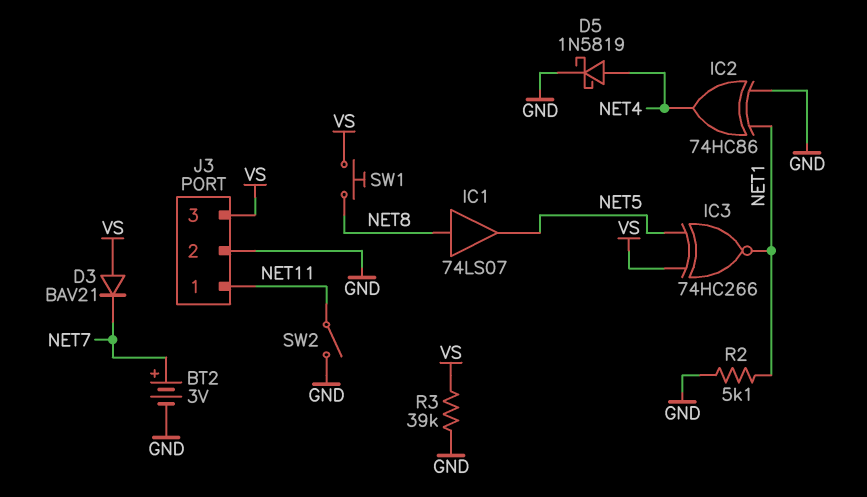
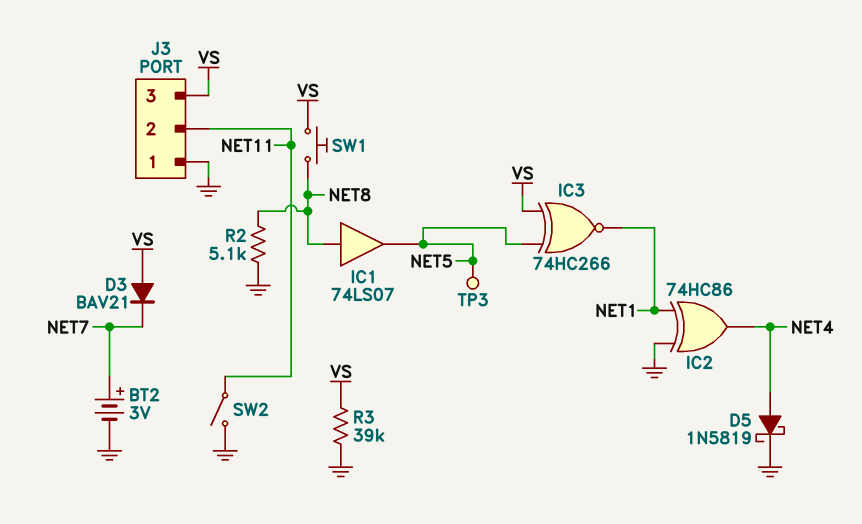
J3 pin 1: NET11 -> GND
J3 pin 2: GND -> NET11
R2: 5.1k (GND, NET1) -> 5.1k (GND, NET8)
TP3: none -> test point (NET5)

